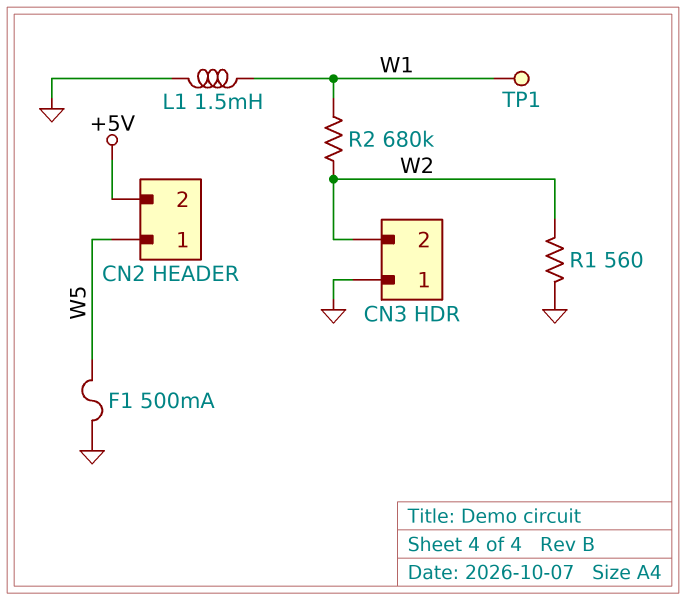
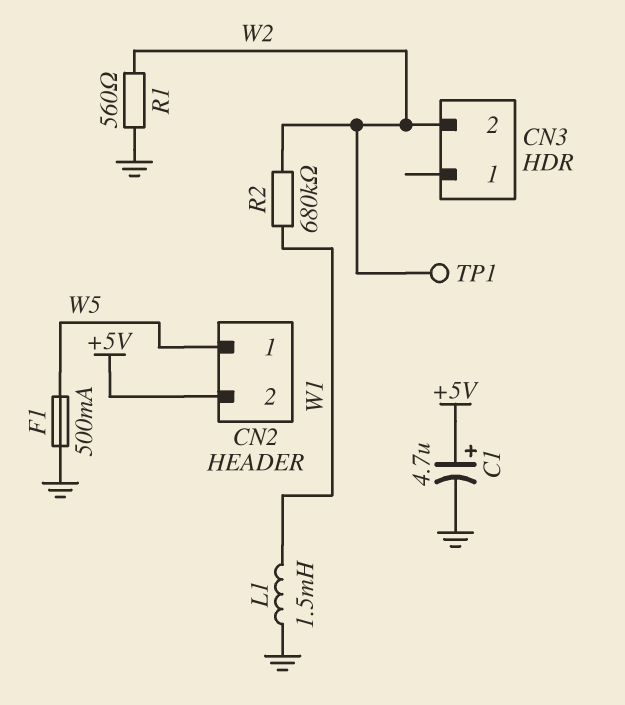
C1: none -> 4.7uF (plus +5V, minus GND)
CN3 pin 1: GND -> none
TP1: test point (W1) -> test point (W2)

